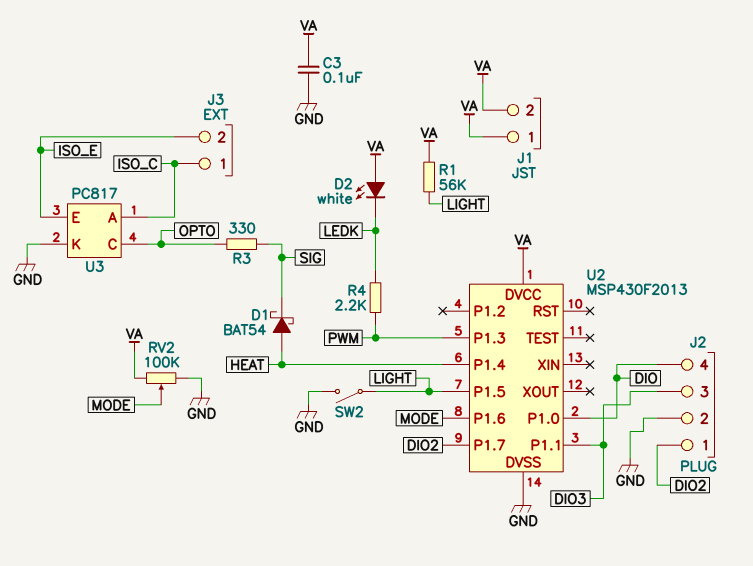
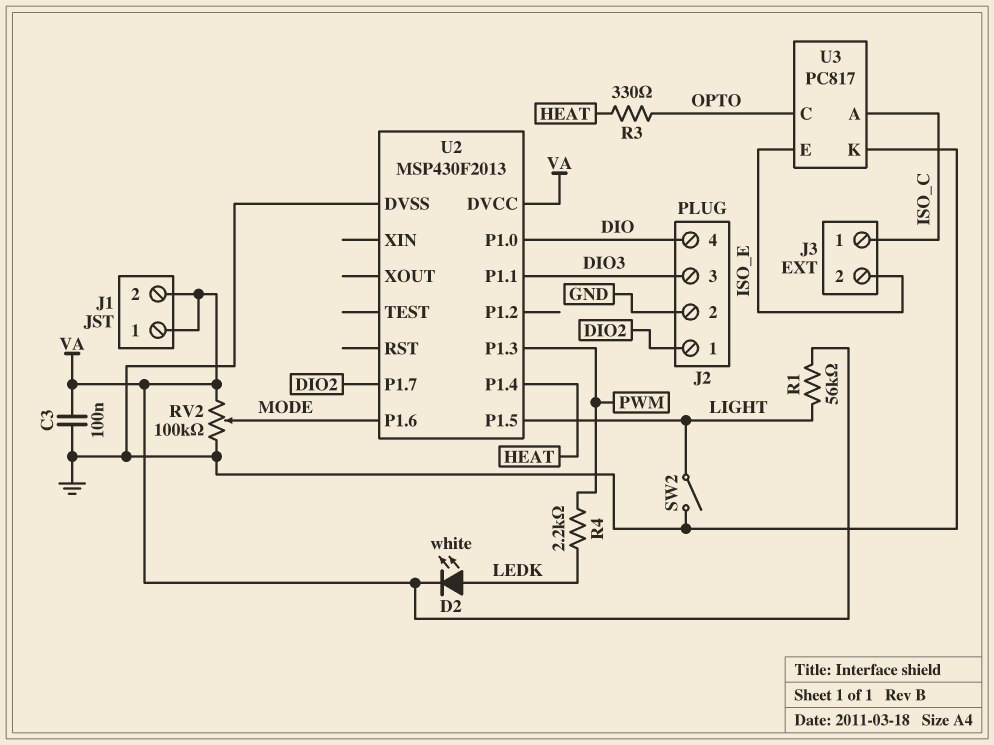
D1: schottky BAT54 (A HEAT, K SIG) -> none
D2: LED white (A VA, K LEDK) -> LED white (A LEDK, K VA)
R3: 330 (OPTO, SIG) -> 330 (HEAT, OPTO)

